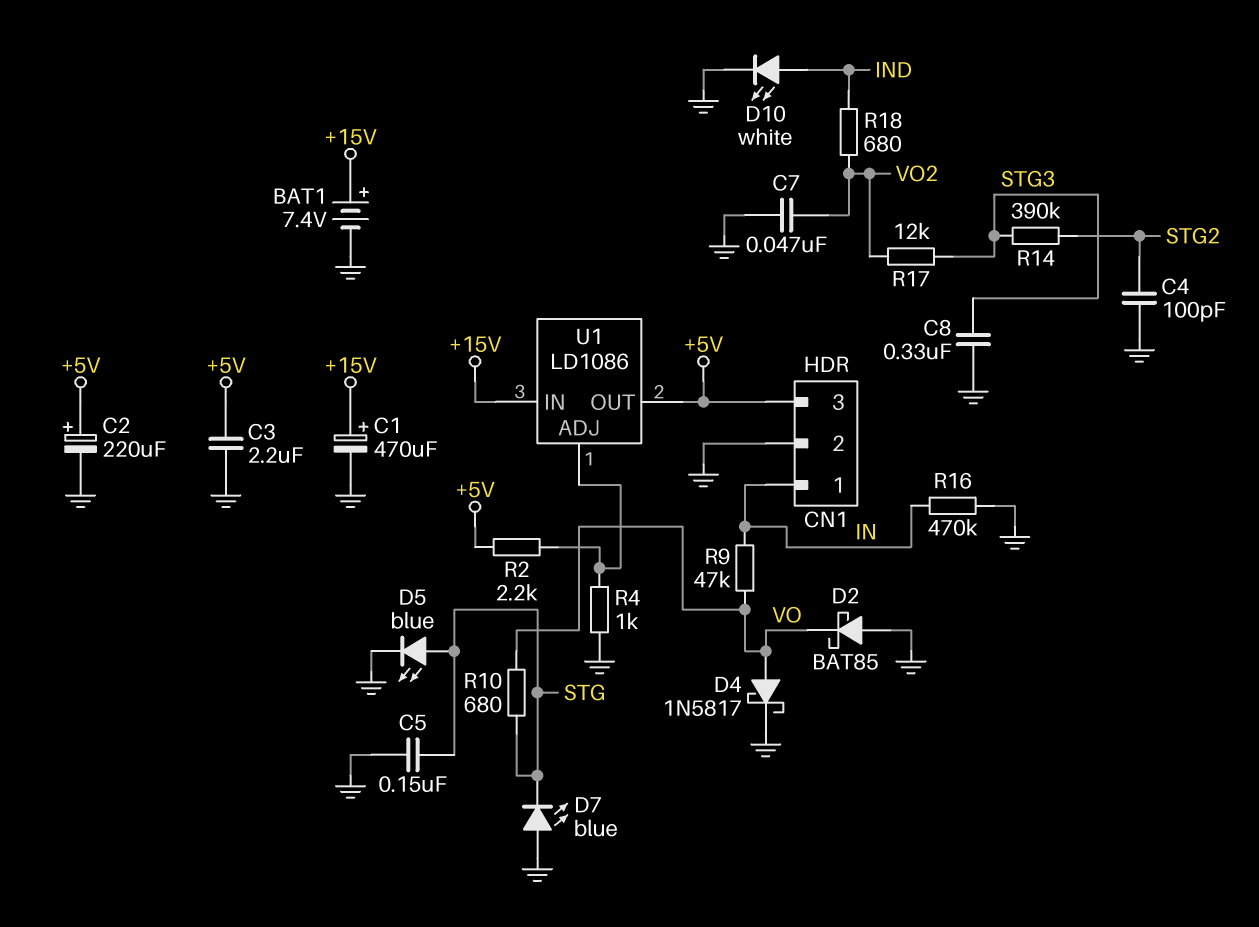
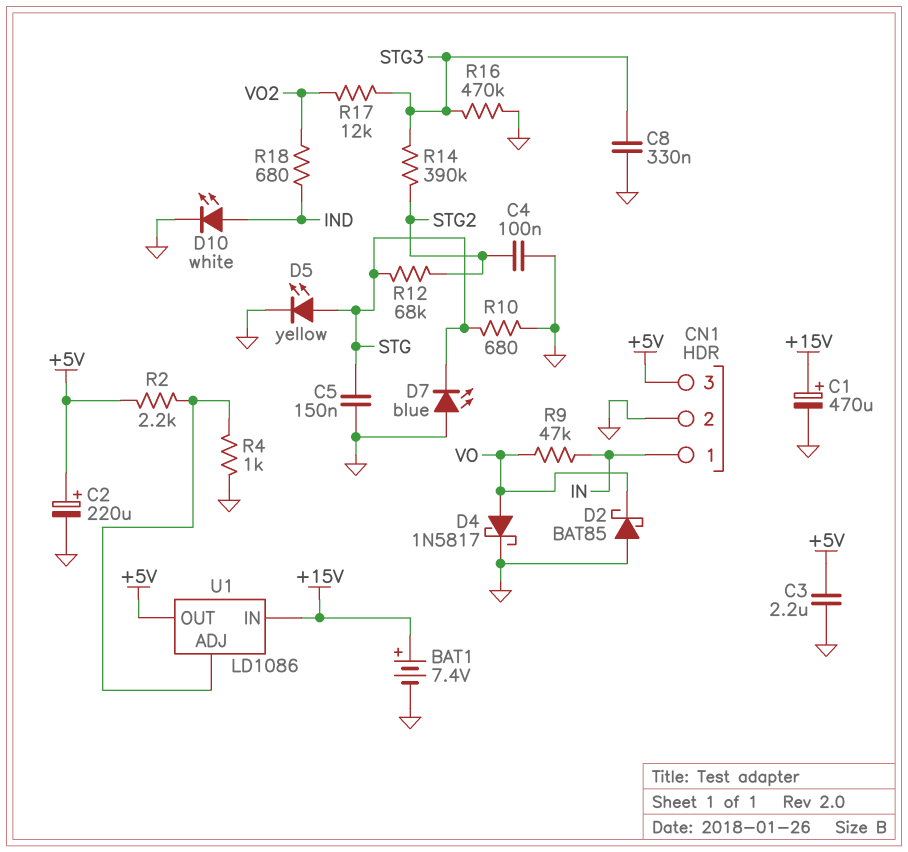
C4: 100pF (GND, STG2) -> 100nF (GND, STG2)
C7: 47nF (GND, VO2) -> none
D5: LED blue (A STG, K GND) -> LED yellow (A STG, K GND)
R10: 680 (STG, VO) -> 680 (GND, STG)
R12: none -> 68k (STG, STG2)
R16: 470k (GND, IN) -> 470k (GND, STG3)

